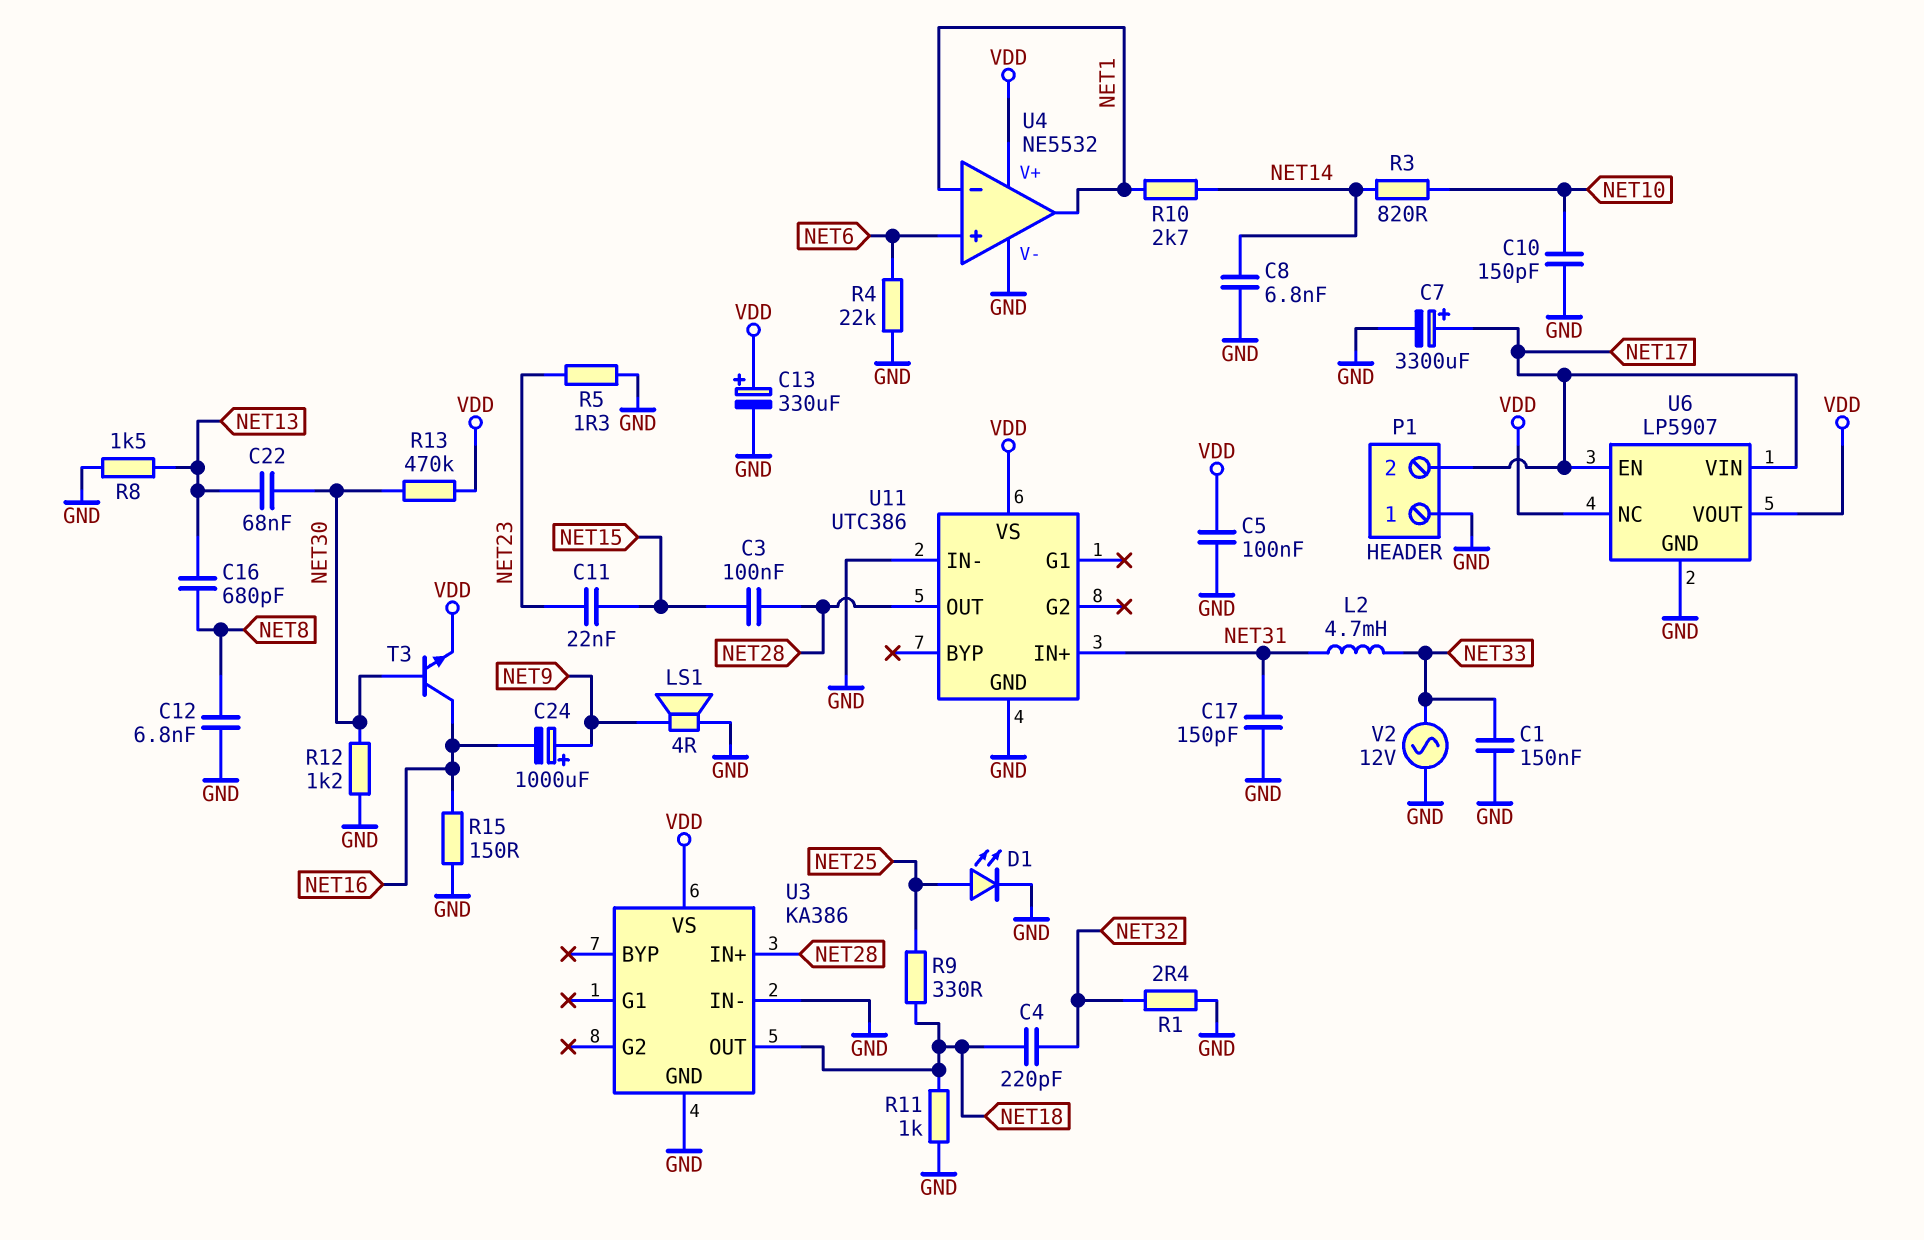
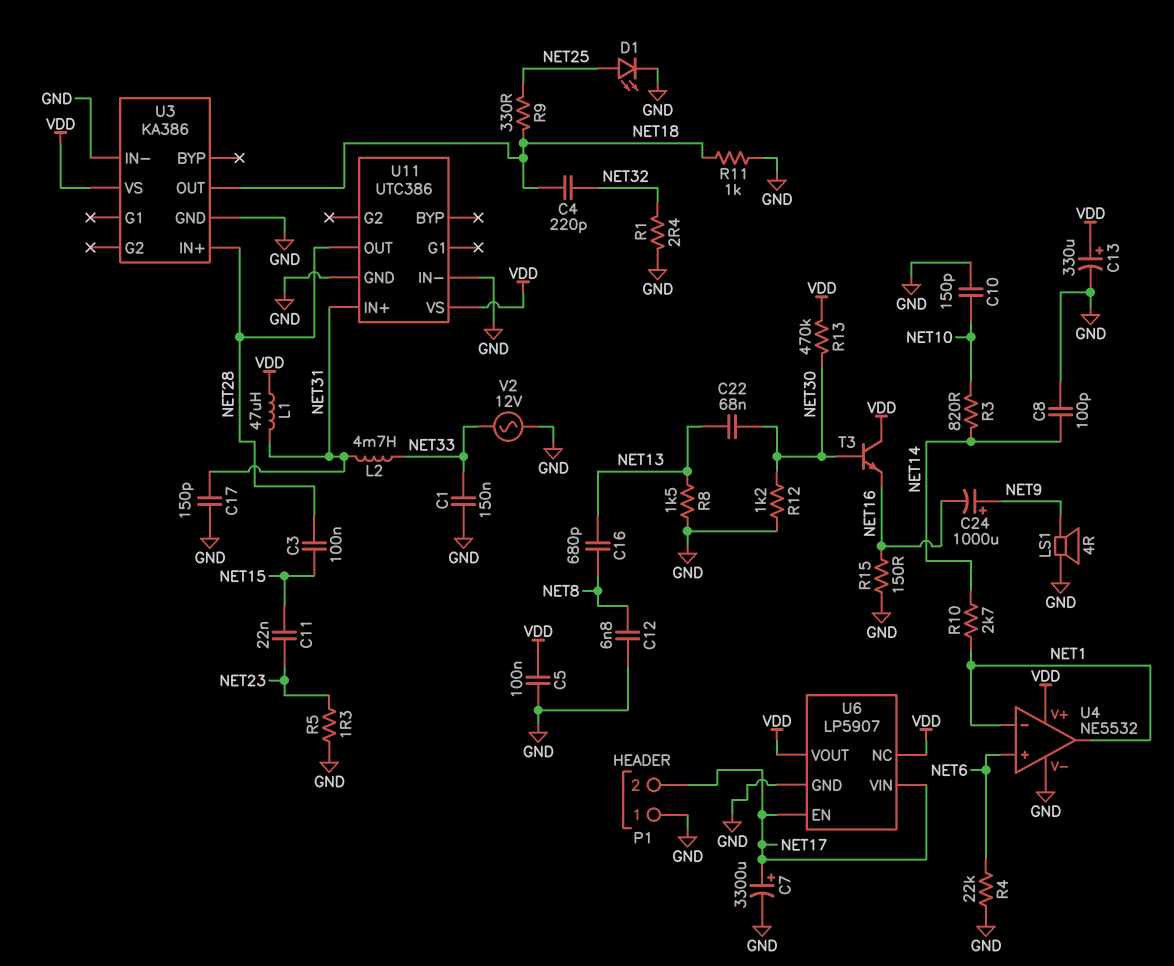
C8: 6.8nF (GND, NET14) -> 100pF (GND, NET14)
L1: none -> 47uH (NET31, VDD)
T3: NPN (B NET30, C NET16, E VDD) -> NPN (B NET30, C VDD, E NET16)

